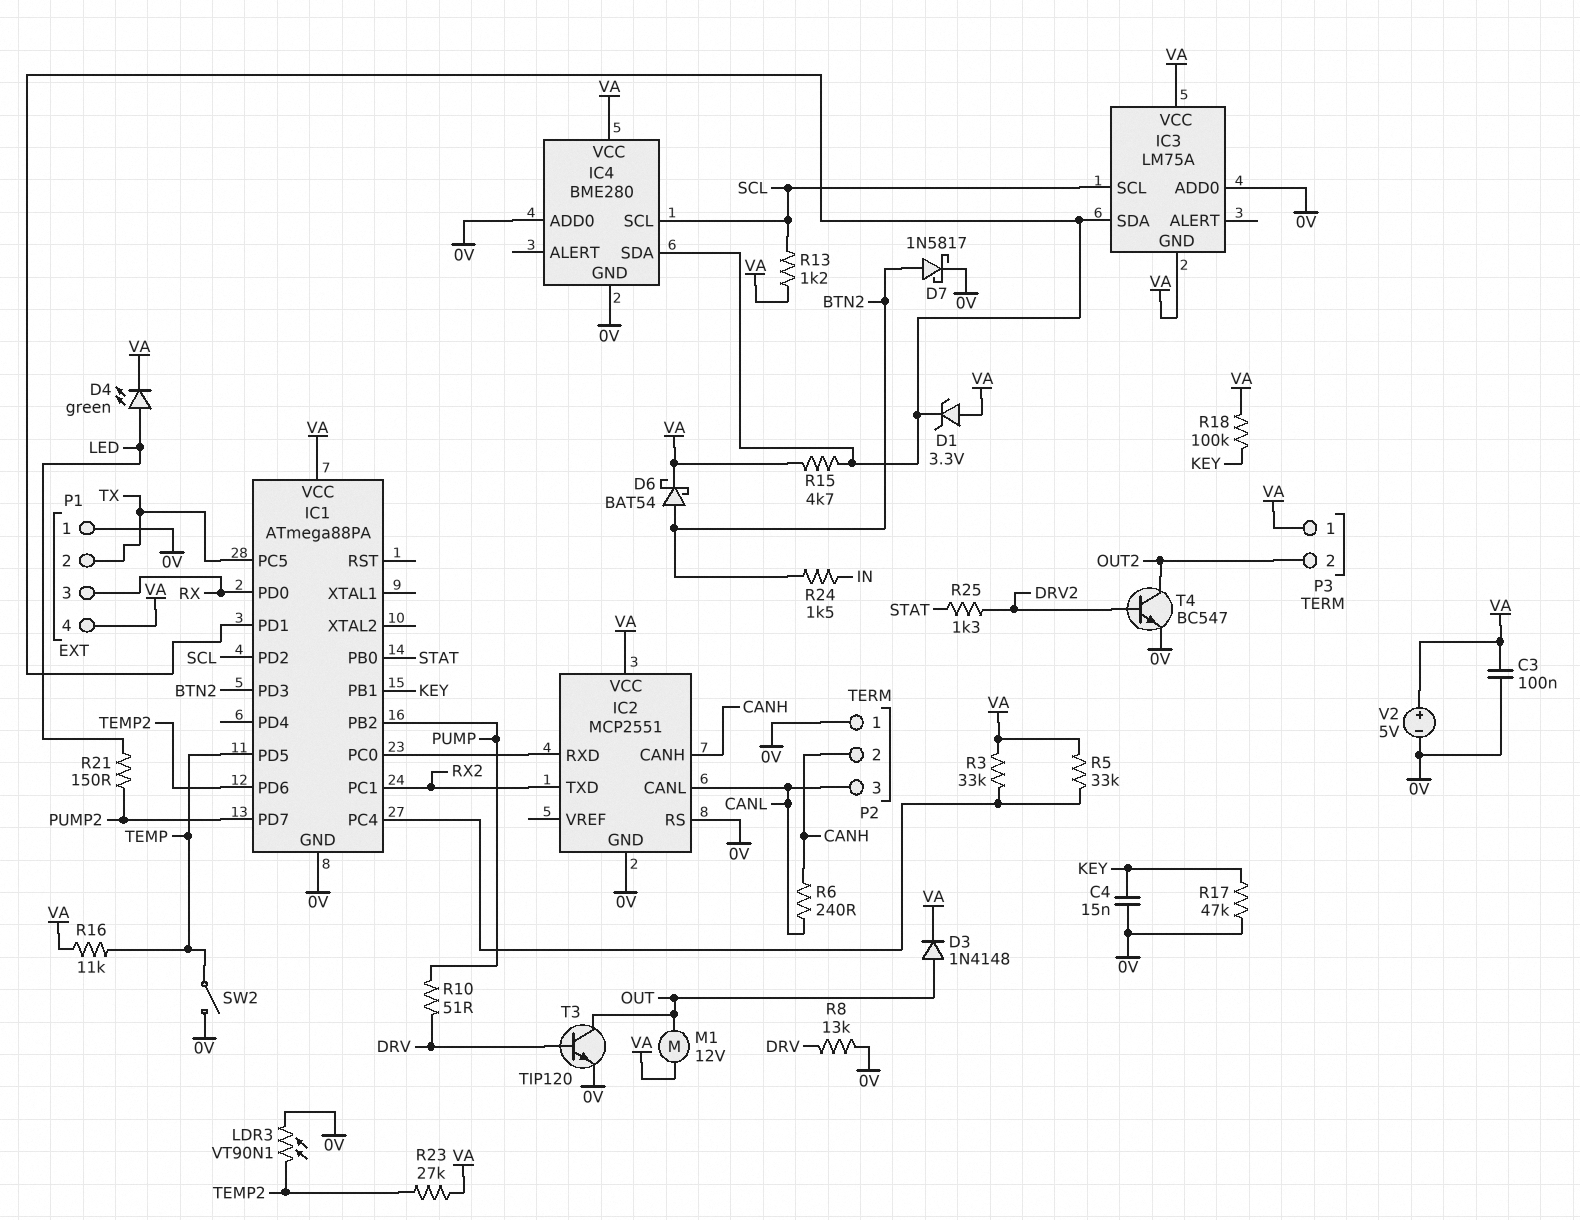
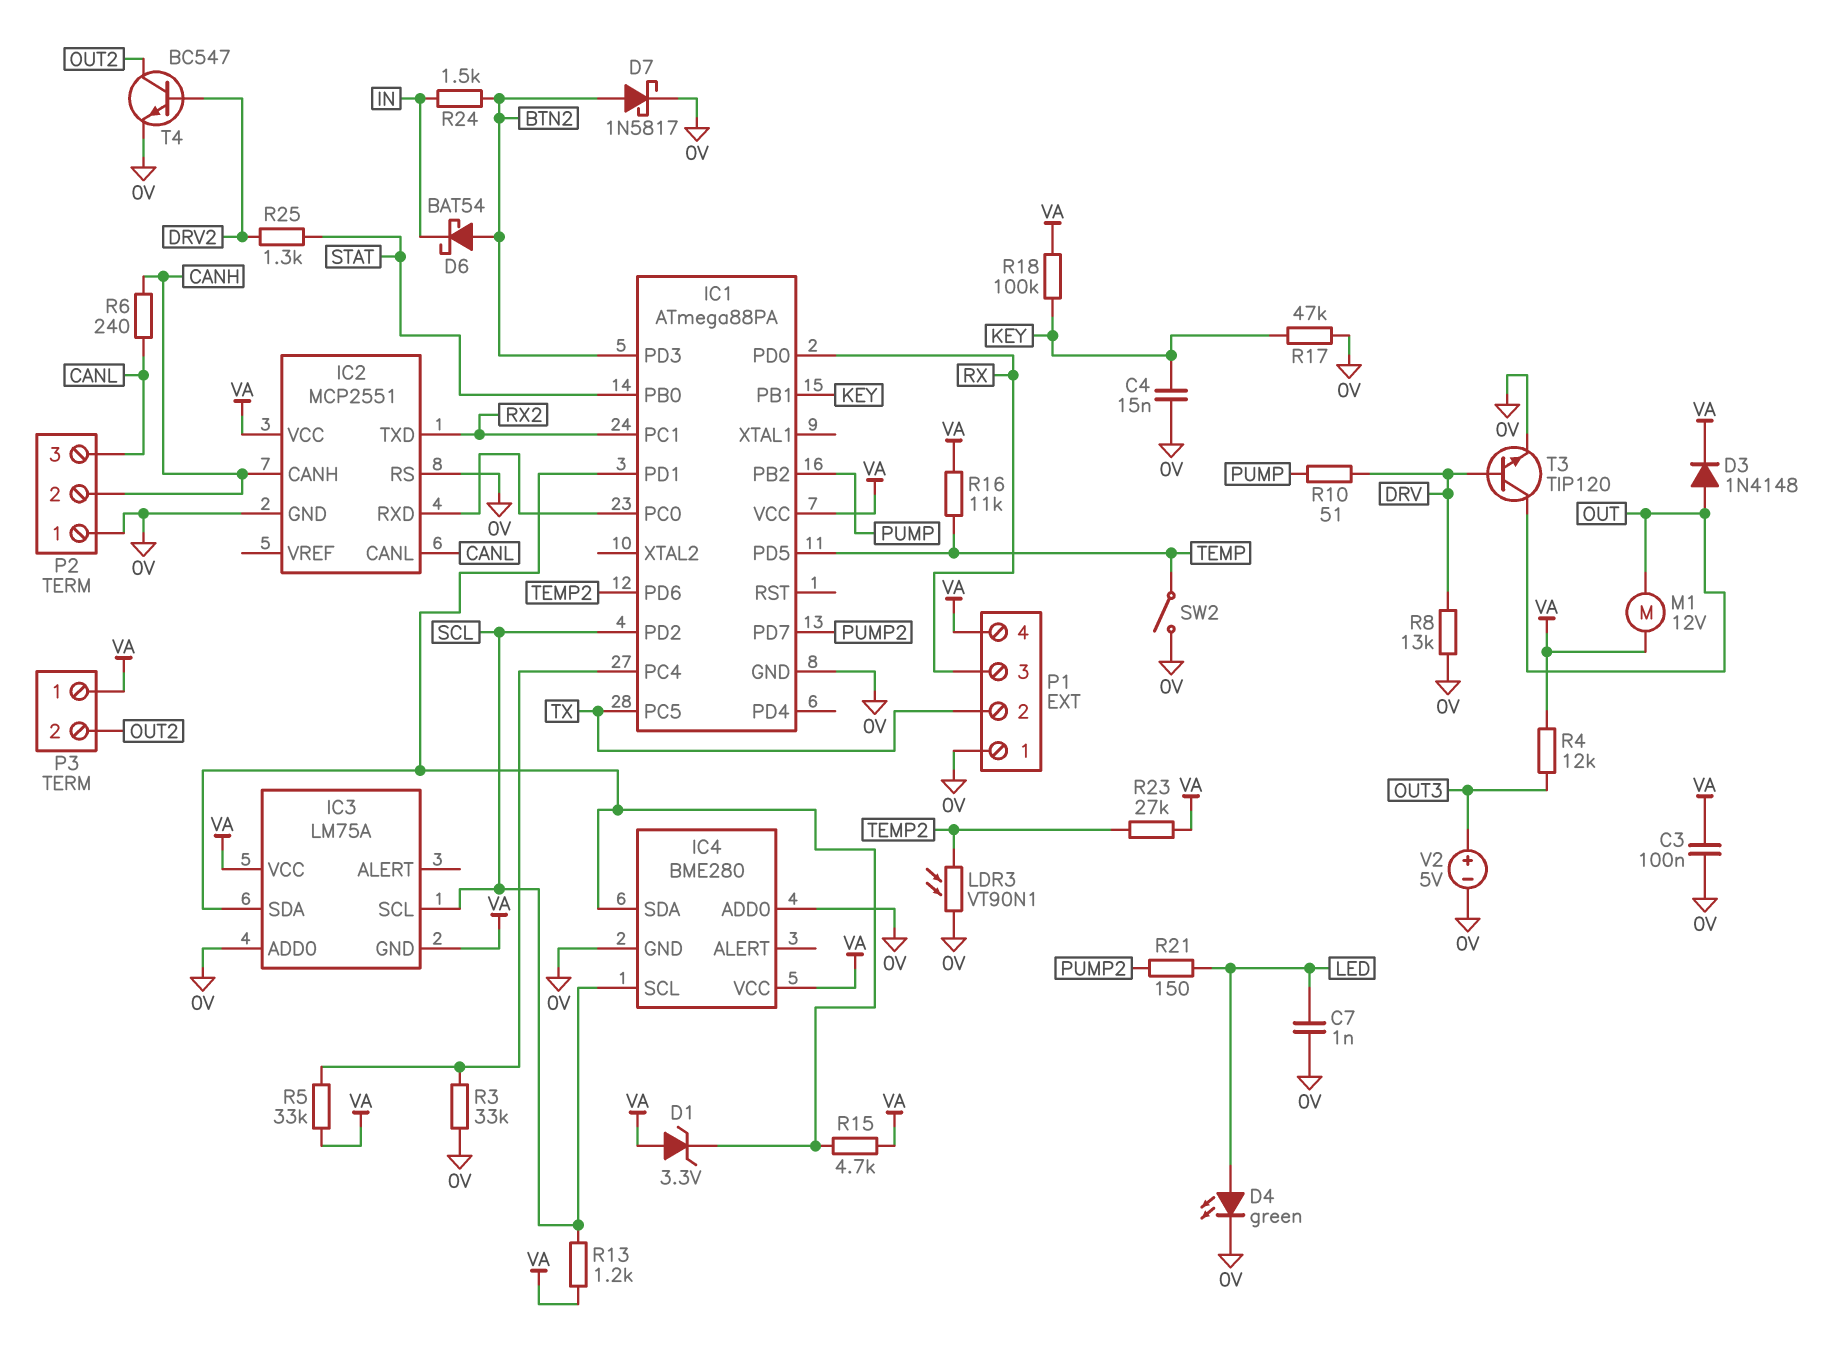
C7: none -> 1nF (0V, LED)
D4: LED green (A LED, K VA) -> LED green (A LED, K 0V)
D6: schottky BAT54 (A BTN2, K VA) -> schottky BAT54 (A BTN2, K IN)
R3: 33k (IC1/PC4, VA) -> 33k (0V, IC1/PC4)
R4: none -> 12k (OUT3, VA)
V2: 5V (plus VA, minus 0V) -> 5V (plus OUT3, minus 0V)

